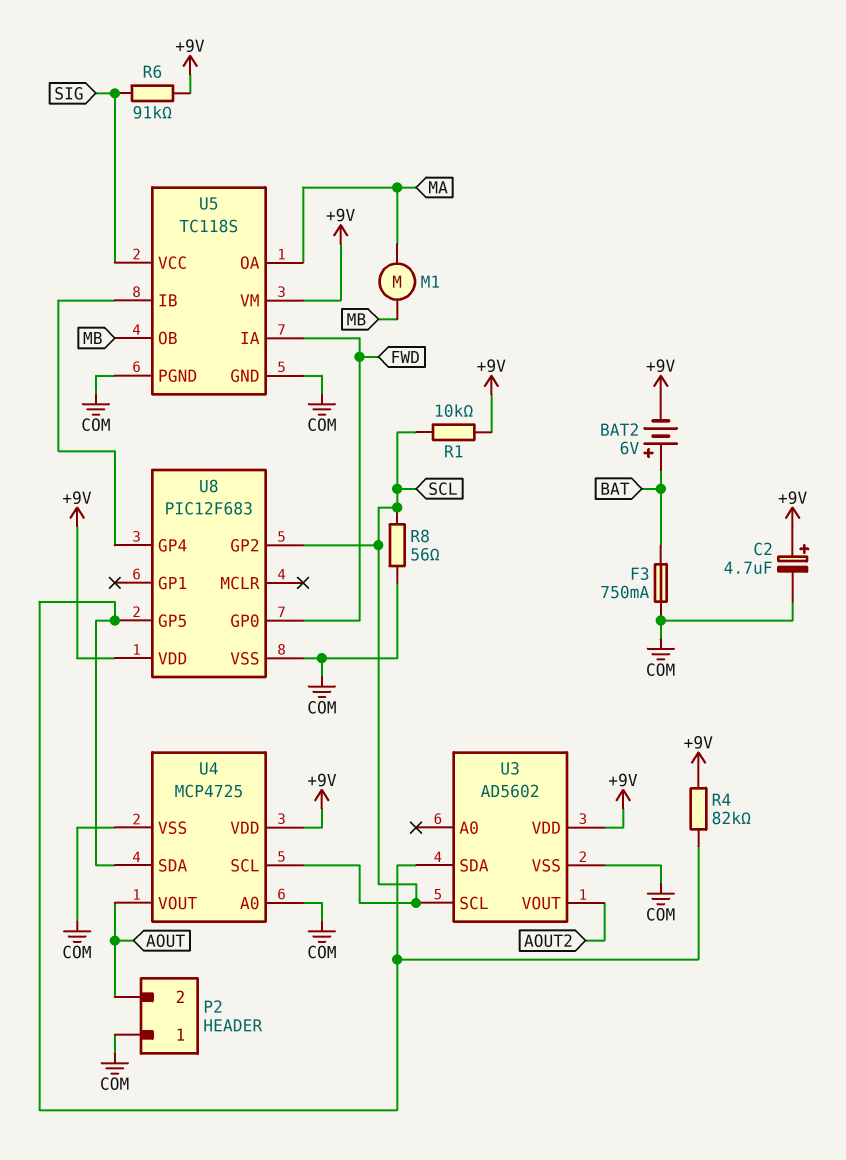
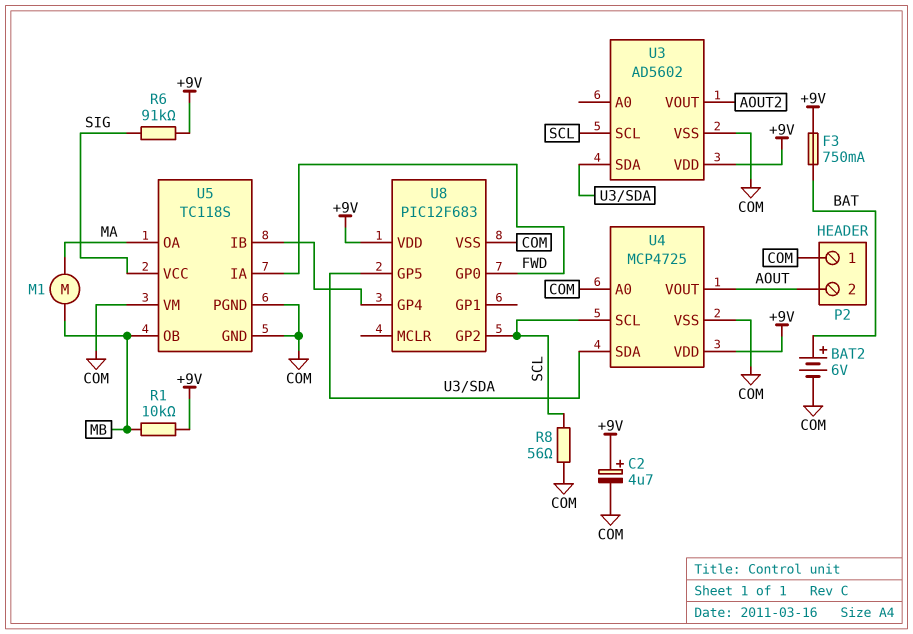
BAT2: 6V (plus BAT, minus +9V) -> 6V (plus BAT, minus COM)
F3: 750mA (BAT, COM) -> 750mA (+9V, BAT)
R1: 10k (+9V, SCL) -> 10k (+9V, MB)
R4: 82k (+9V, U3/SDA) -> none
U5 pin VM: +9V -> COM

